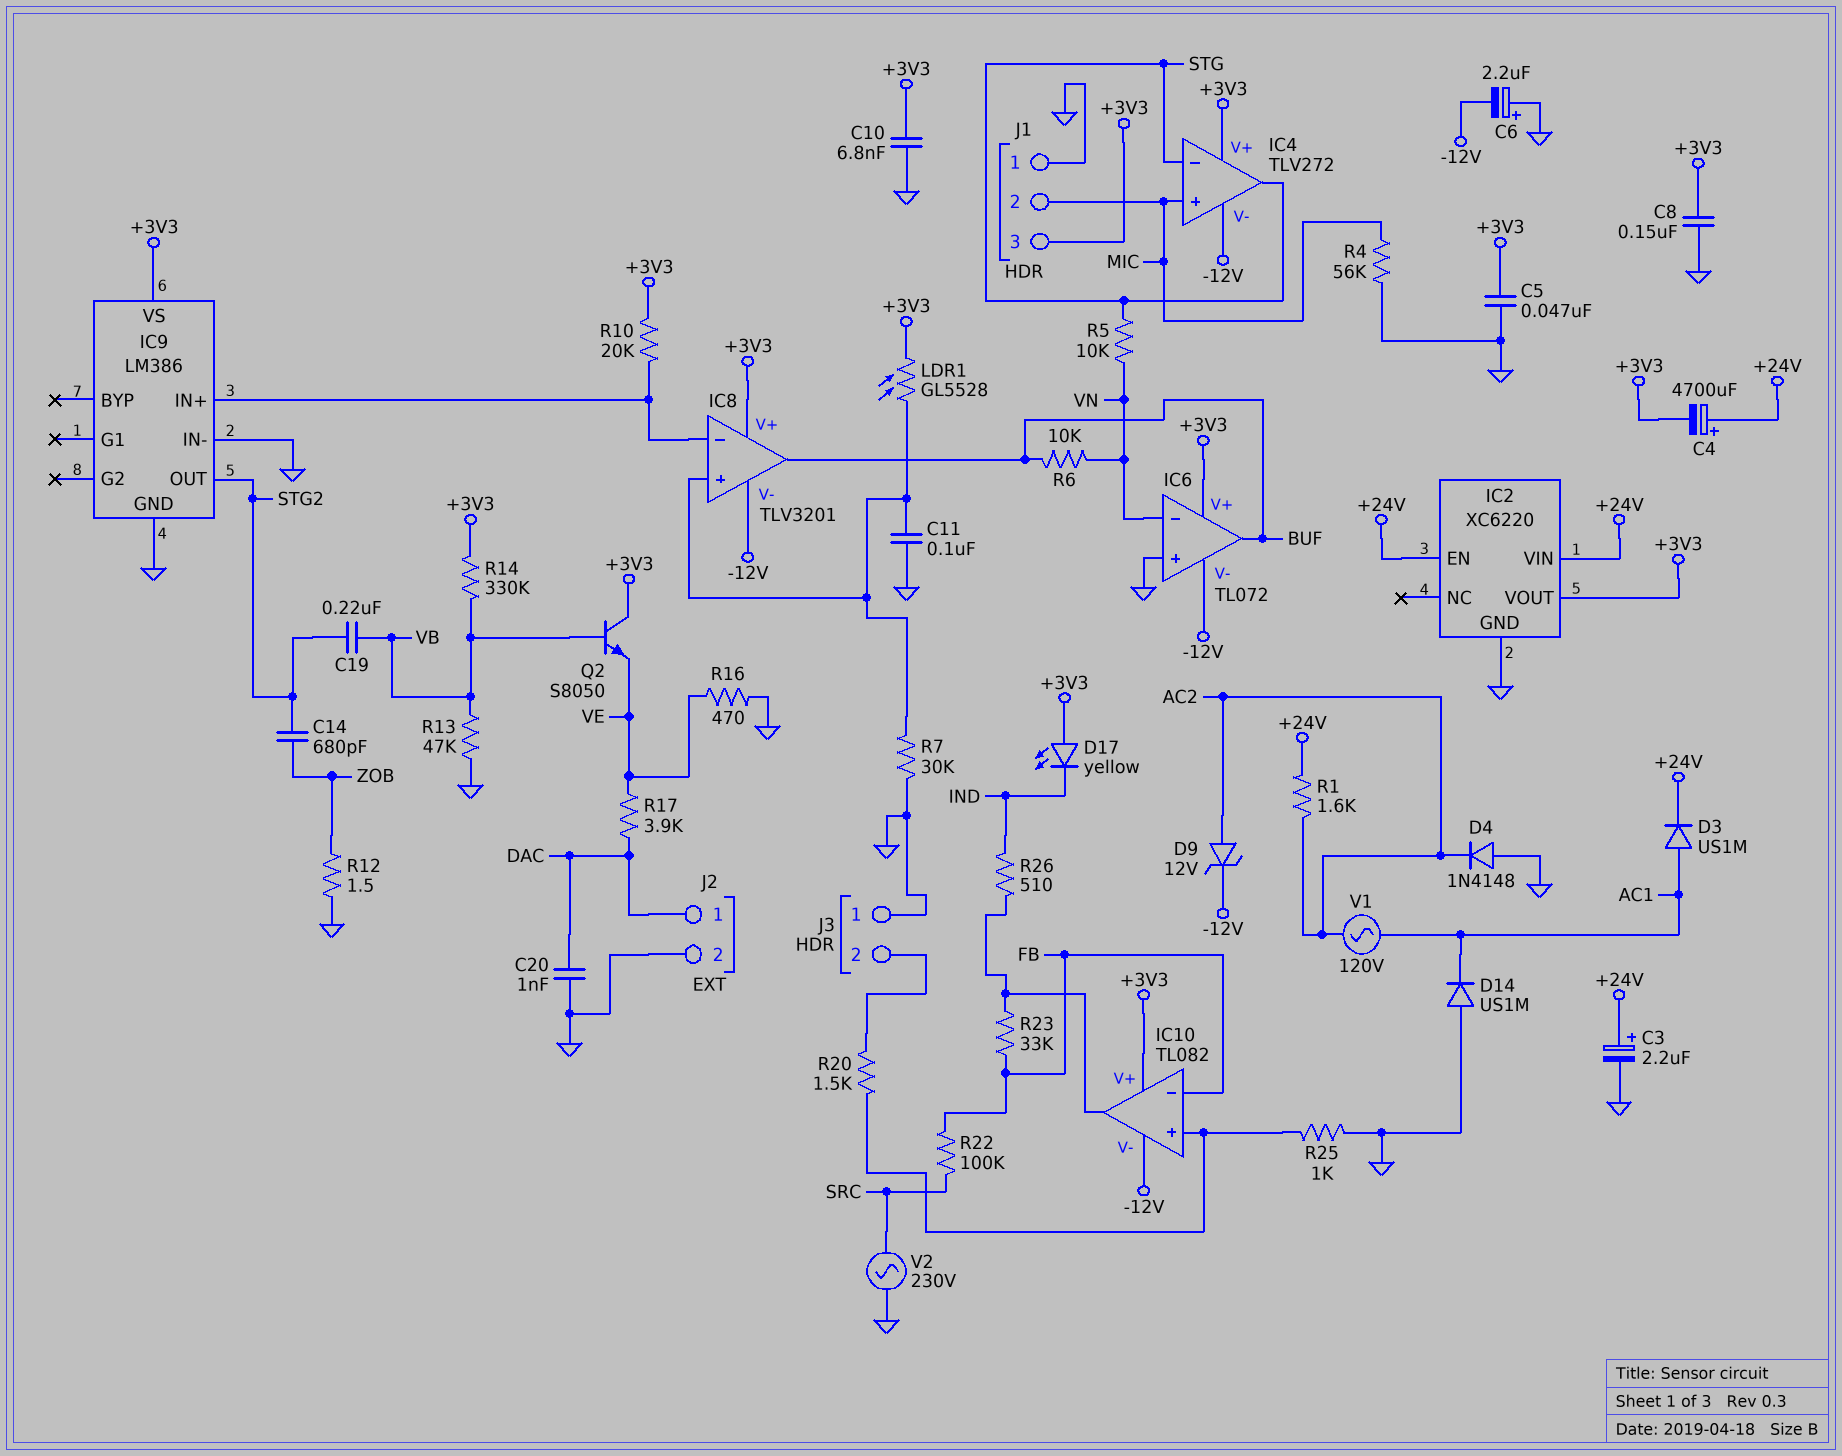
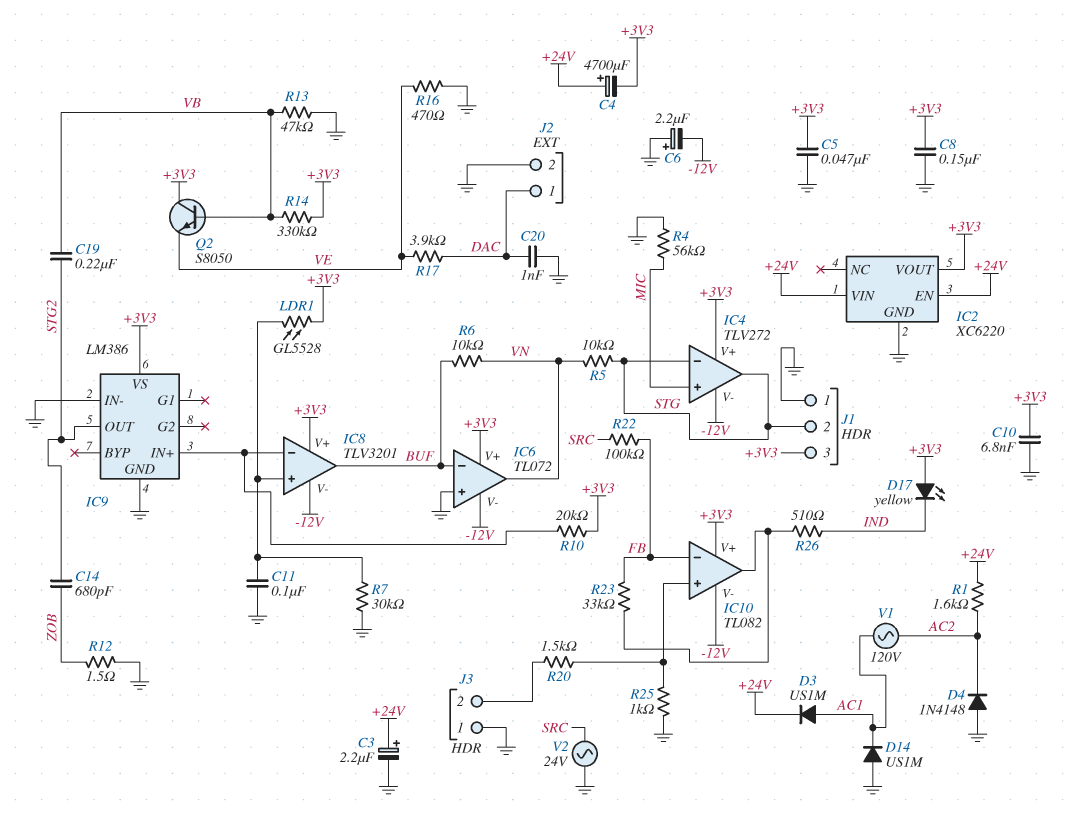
D9: zener 12V (A AC2, K -12V) -> none
IC6 pin in-: VN -> BUF
IC6 pin out: BUF -> VN
J1 pin 2: MIC -> STG
V2: AC 230V (GND, SRC) -> AC 24V (GND, SRC)

